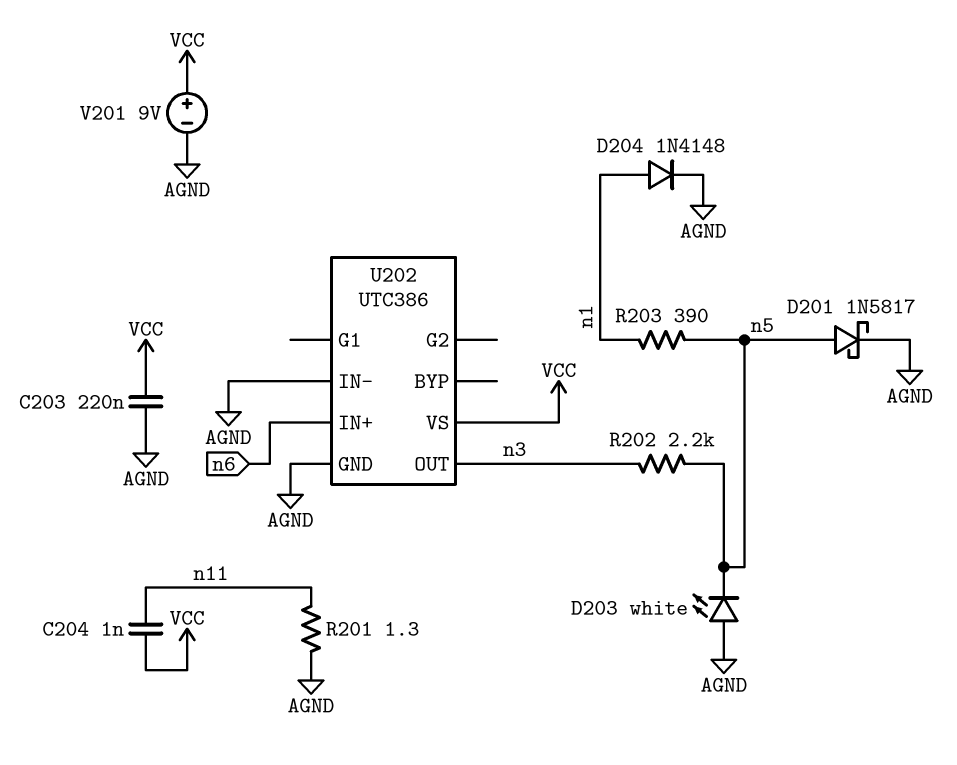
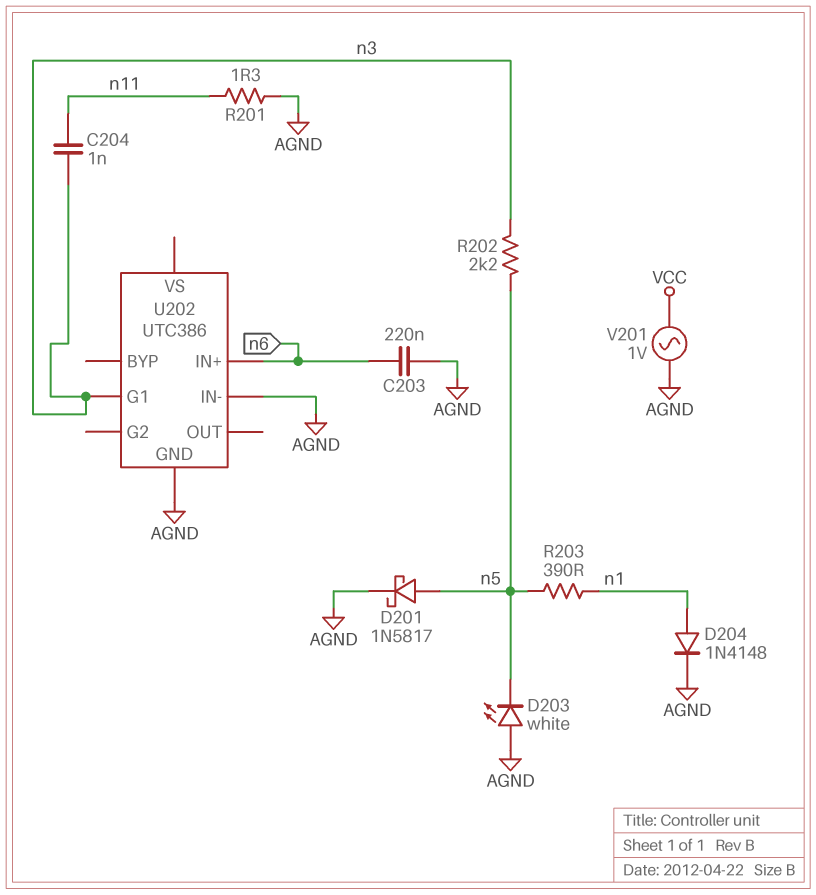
C203: 220nF (AGND, VCC) -> 220nF (AGND, n6)
C204: 1nF (VCC, n11) -> 1nF (n3, n11)
U202 pin G1: none -> n3
U202 pin OUT: n3 -> none
U202 pin VS: VCC -> none
V201: 9V (plus VCC, minus AGND) -> AC 1V (AGND, VCC)

